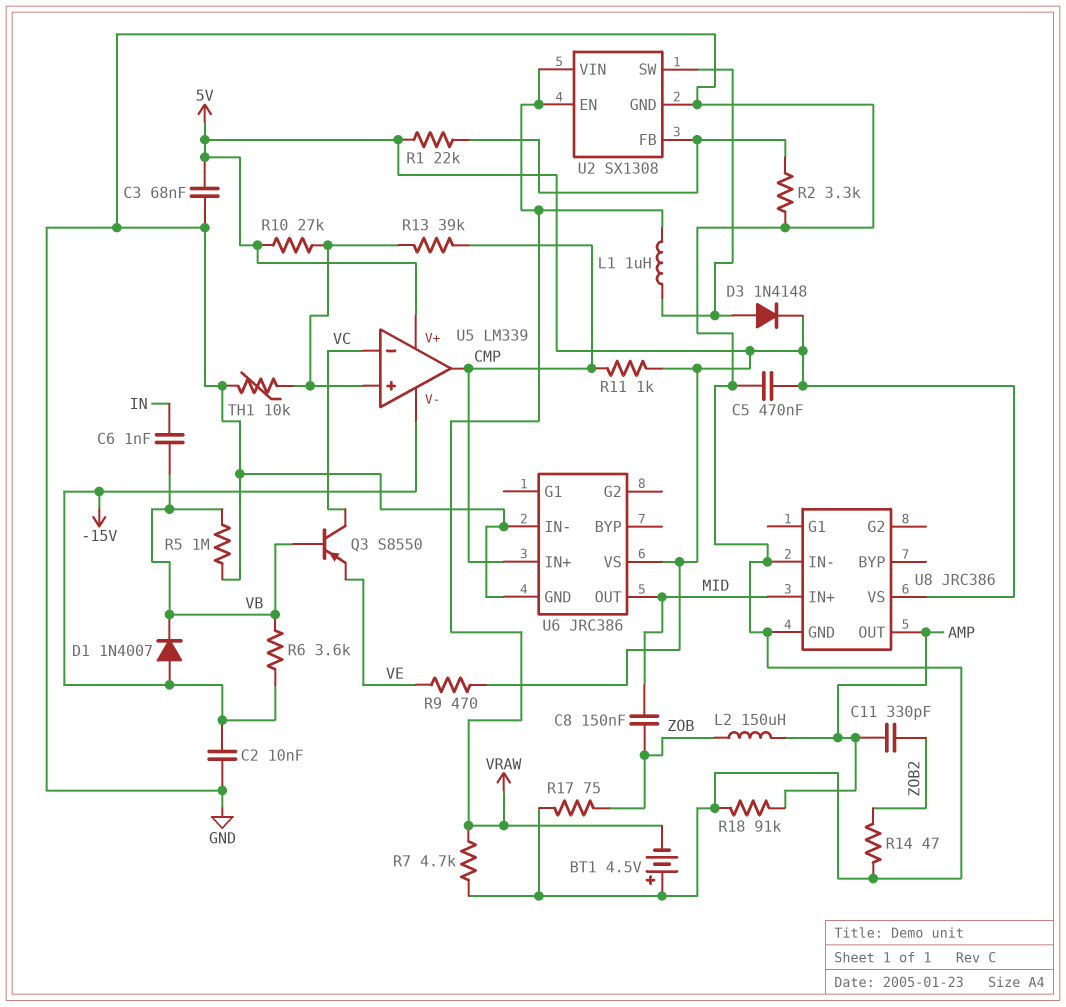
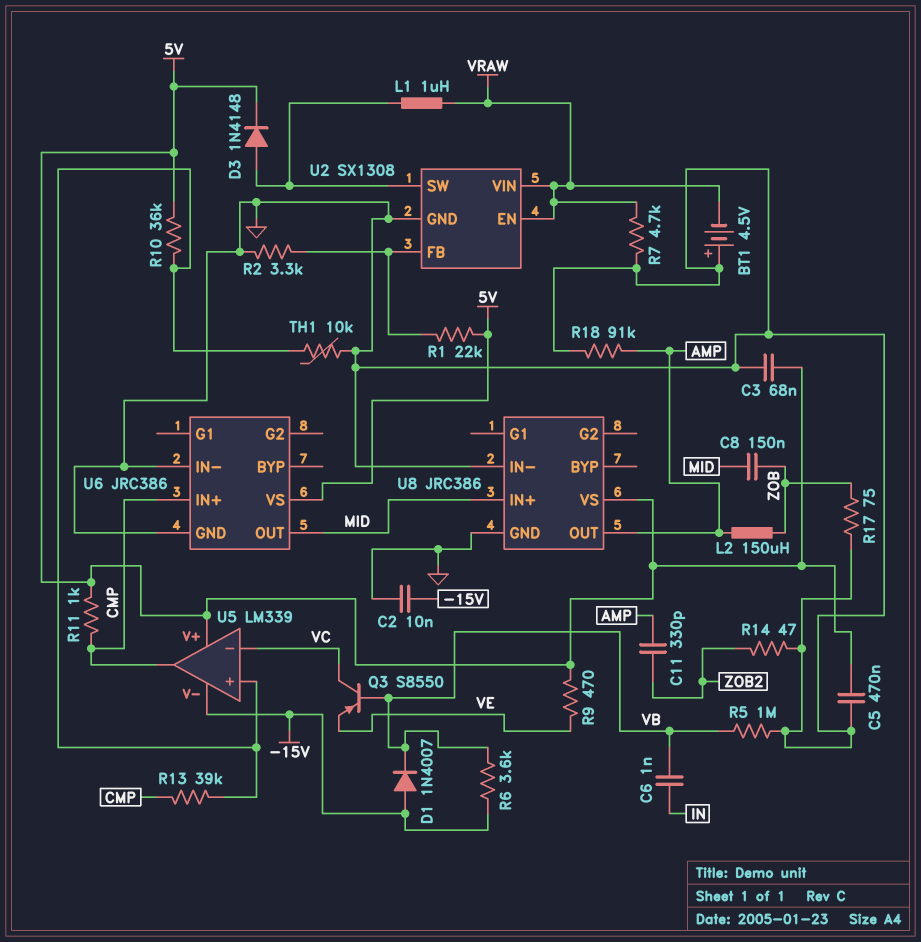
R10: 27k (5V, U5/in+) -> 36k (5V, U5/in+)

